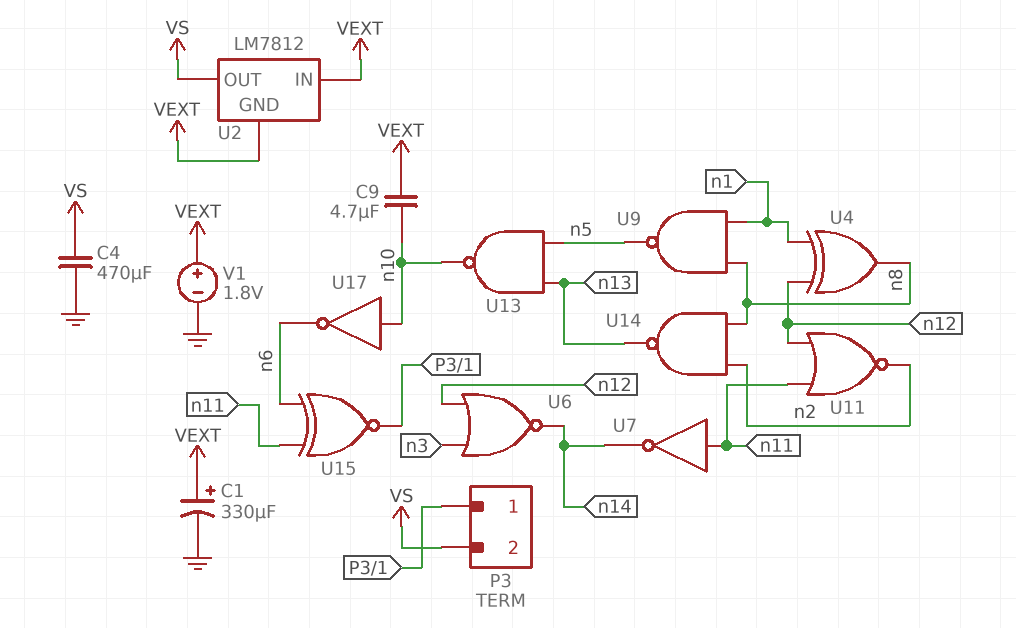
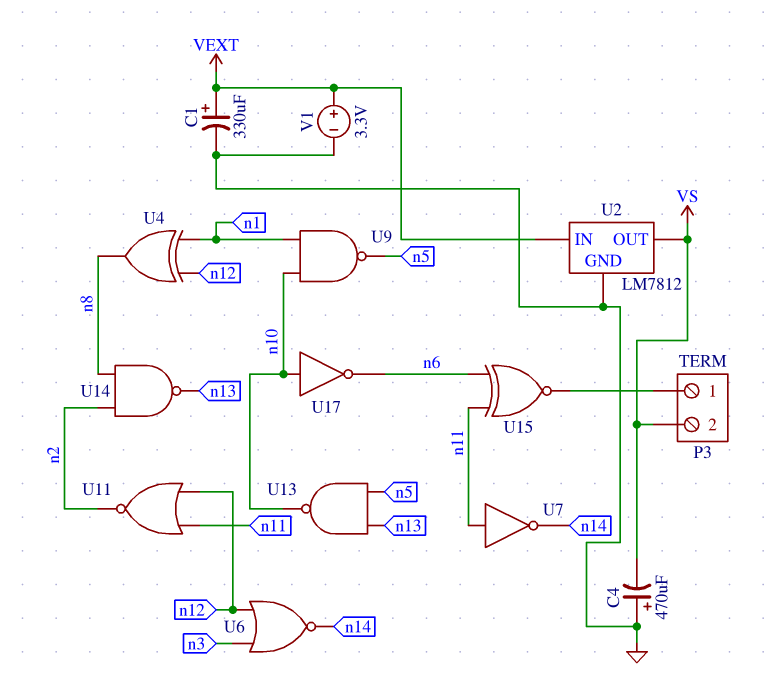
C4: 470uF (GND, VS) -> 470uF (plus GND, minus VS)
C9: 4.7uF (VEXT, n10) -> none
U2 pin GND: VEXT -> GND
U9: NAND (in n1, in n8, out n5) -> NAND (in n1, in n10, out n5)
V1: 1.8V (plus VEXT, minus GND) -> 3.3V (plus VEXT, minus GND)

